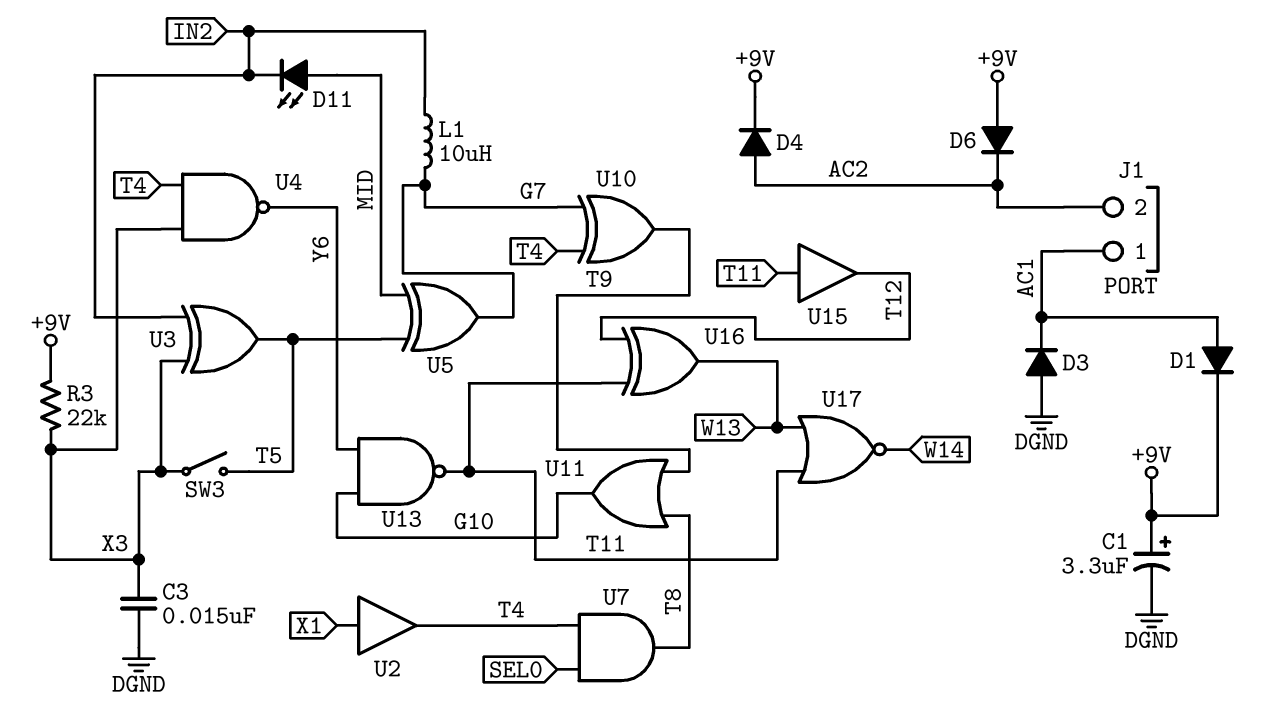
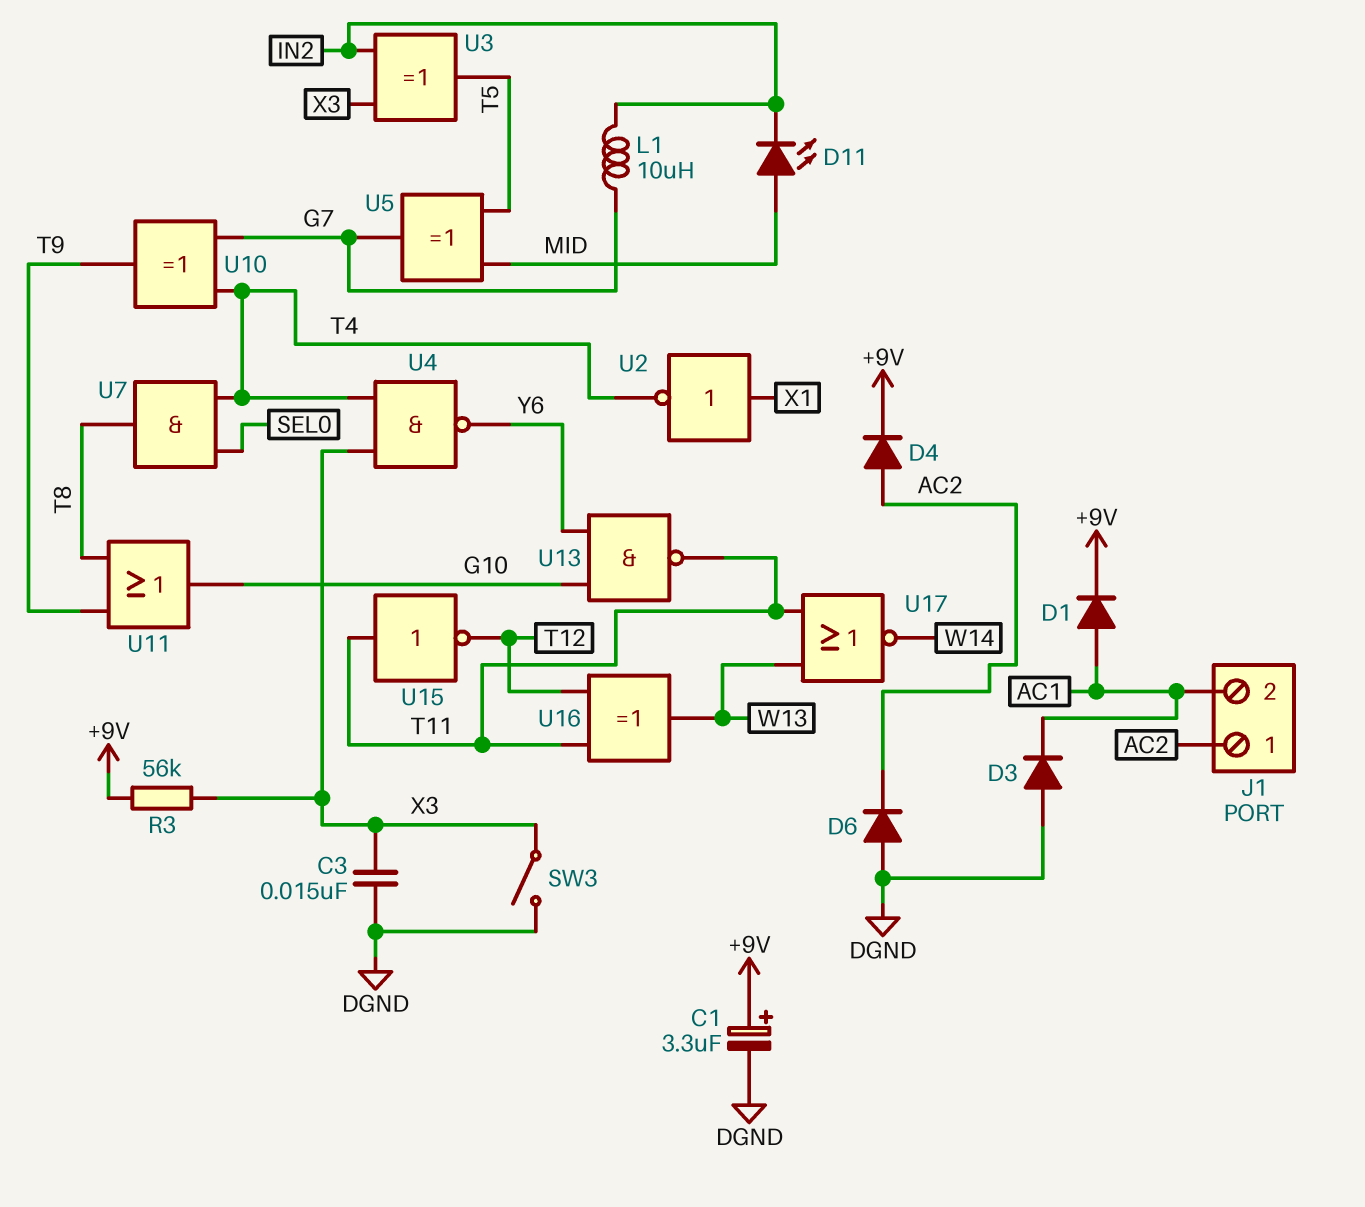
D6: diode (A +9V, K AC2) -> diode (A DGND, K AC2)
J1 pin 1: AC1 -> AC2
J1 pin 2: AC2 -> AC1
R3: 22k (+9V, X3) -> 56k (+9V, X3)
SW3: switch (T5, X3) -> switch (DGND, X3)
U2: buffer (in X1, out T4) -> NOT (in X1, out T4)
U15: buffer (in T11, out T12) -> NOT (in T11, out T12)

